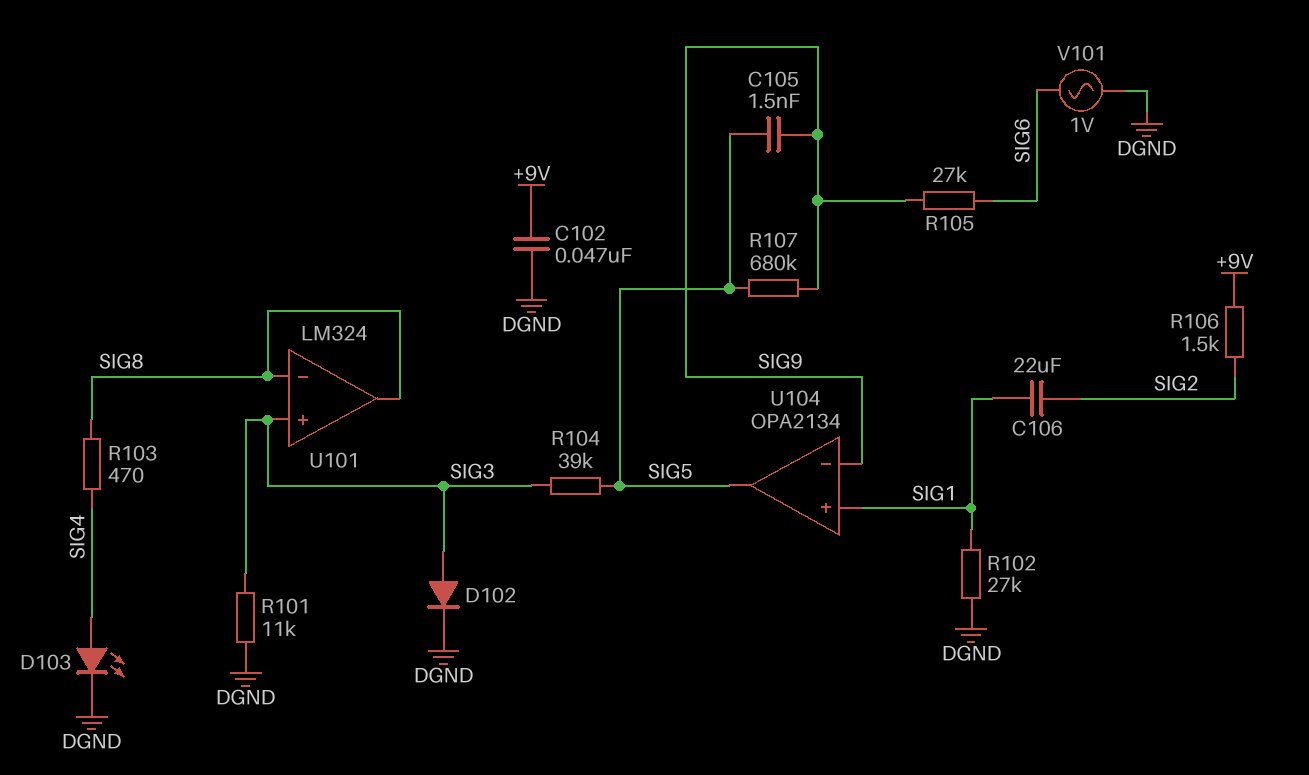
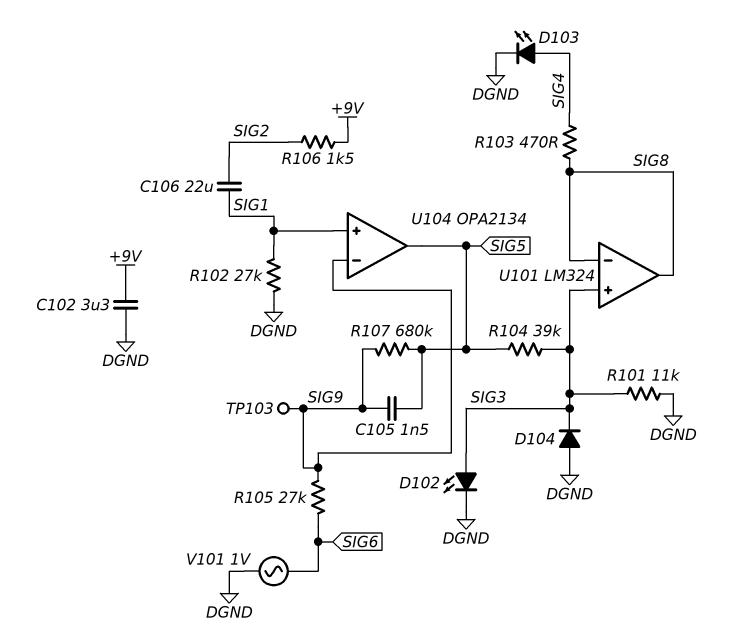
C102: 47nF (+9V, DGND) -> 3.3uF (+9V, DGND)
D102: diode (A SIG3, K DGND) -> LED (A SIG3, K DGND)
D104: none -> diode (A DGND, K SIG3)
TP103: none -> test point (SIG9)

